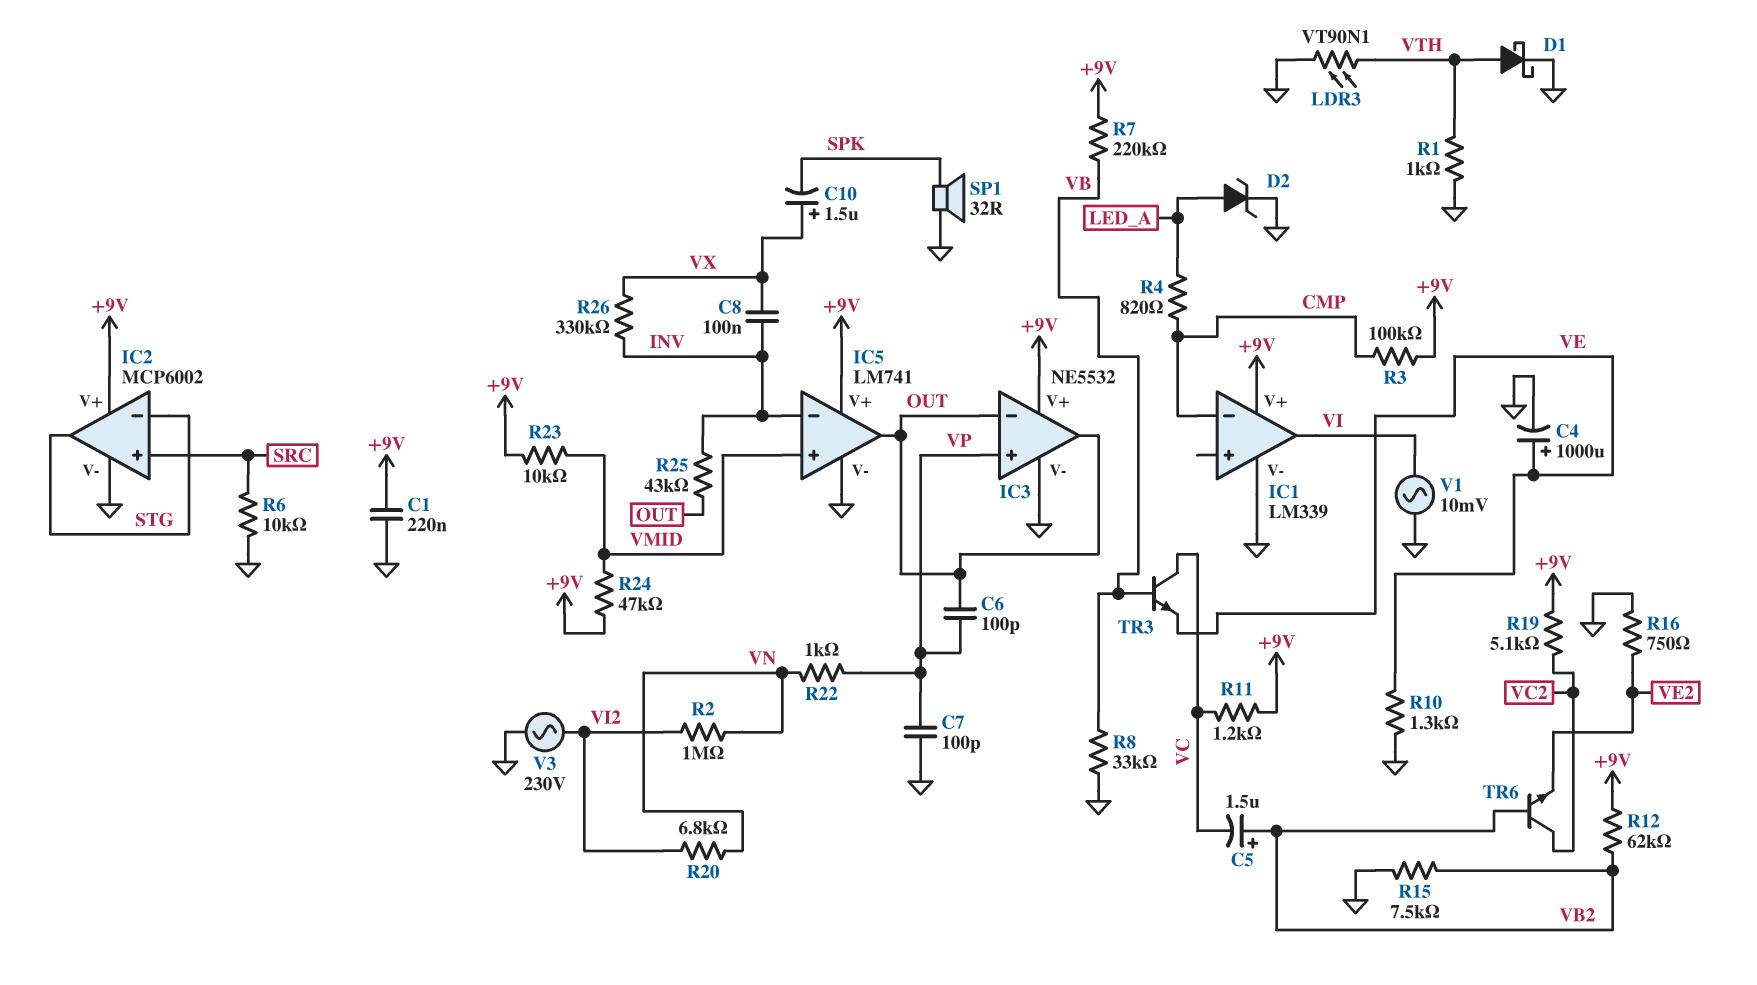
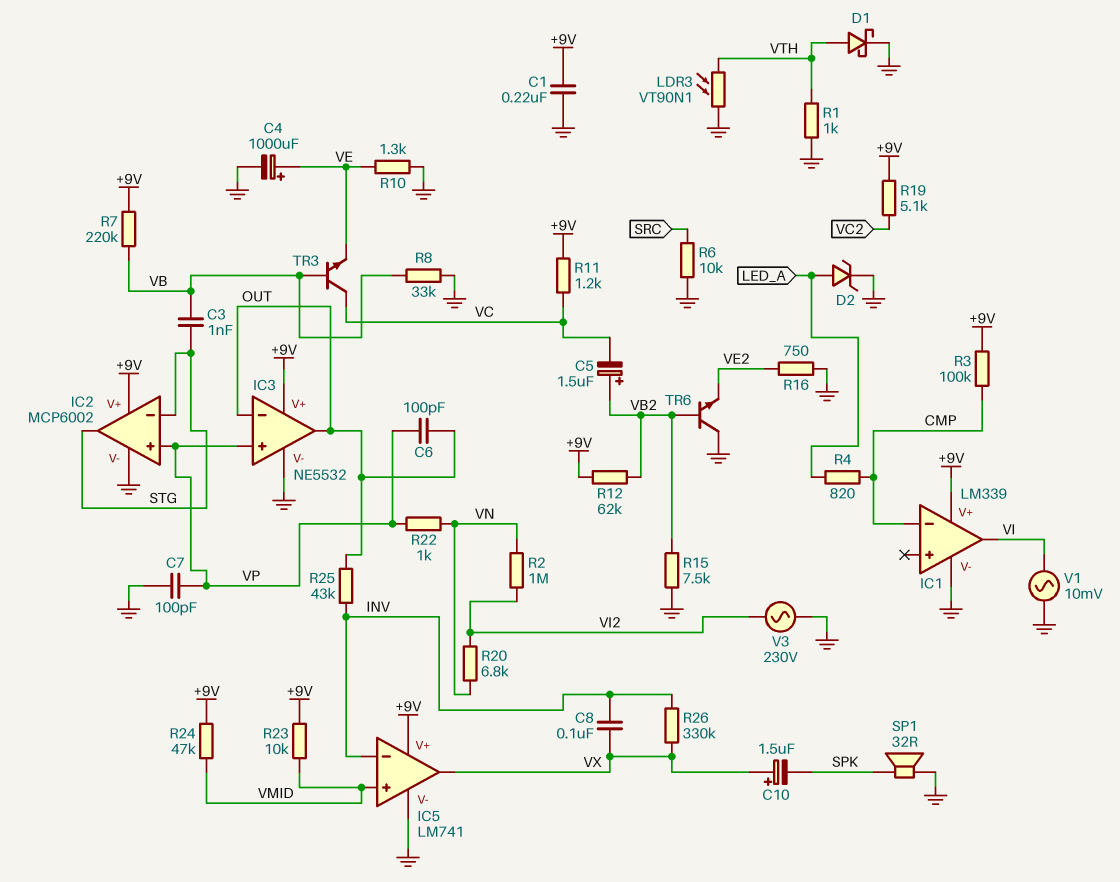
C3: none -> 1nF (STG, VB)
IC2 pin in+: SRC -> VP
IC5 pin out: OUT -> VX
TR6: NPN (B VB2, C VC2, E VE2) -> NPN (B VB2, C GND, E VE2)

